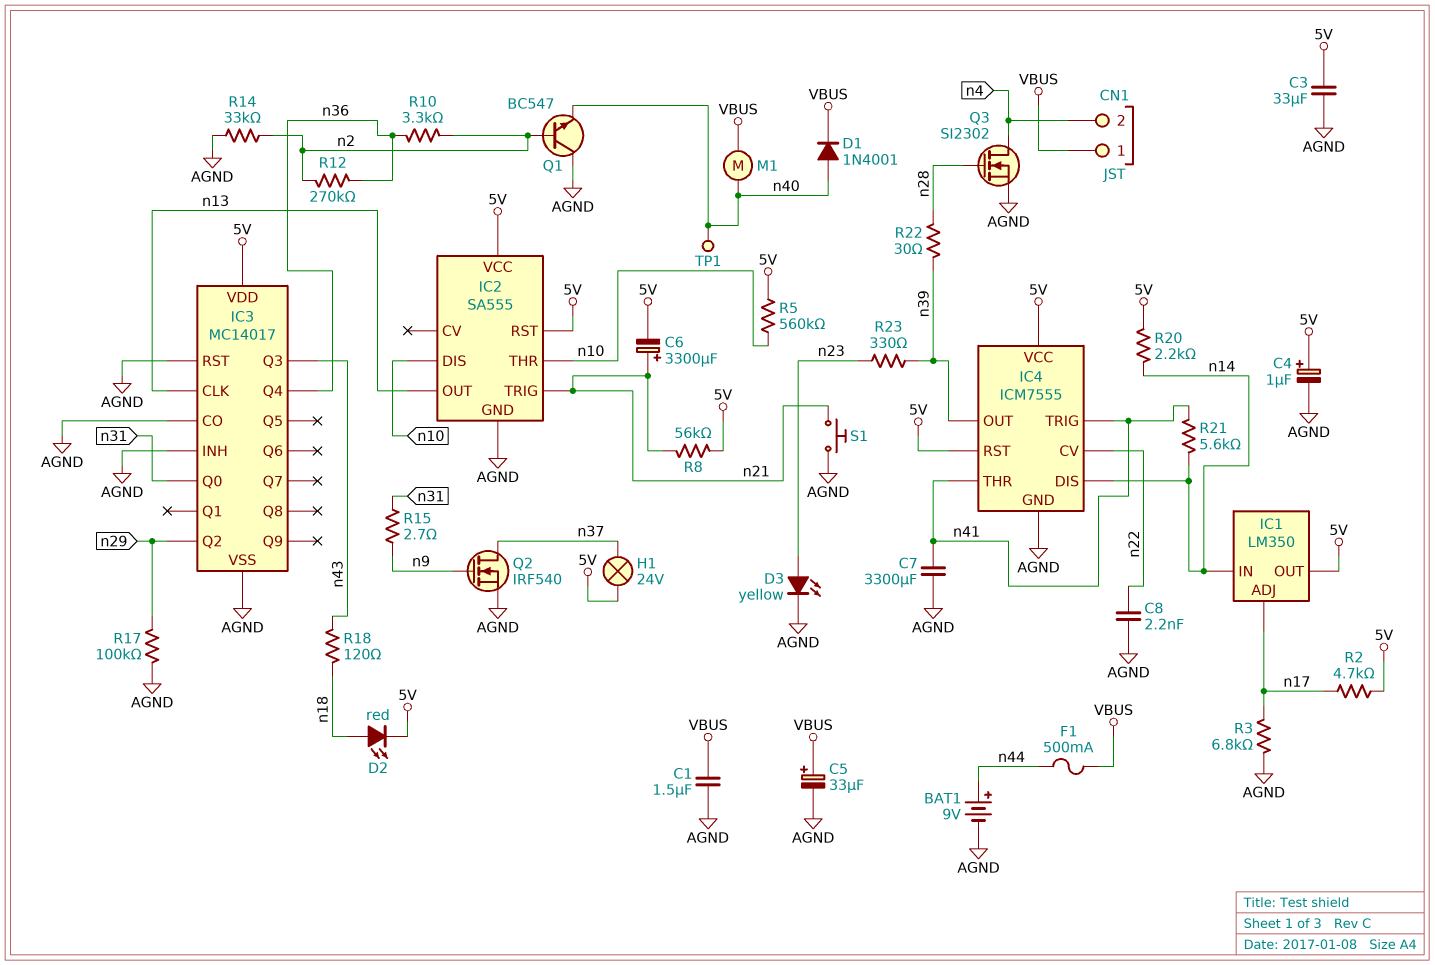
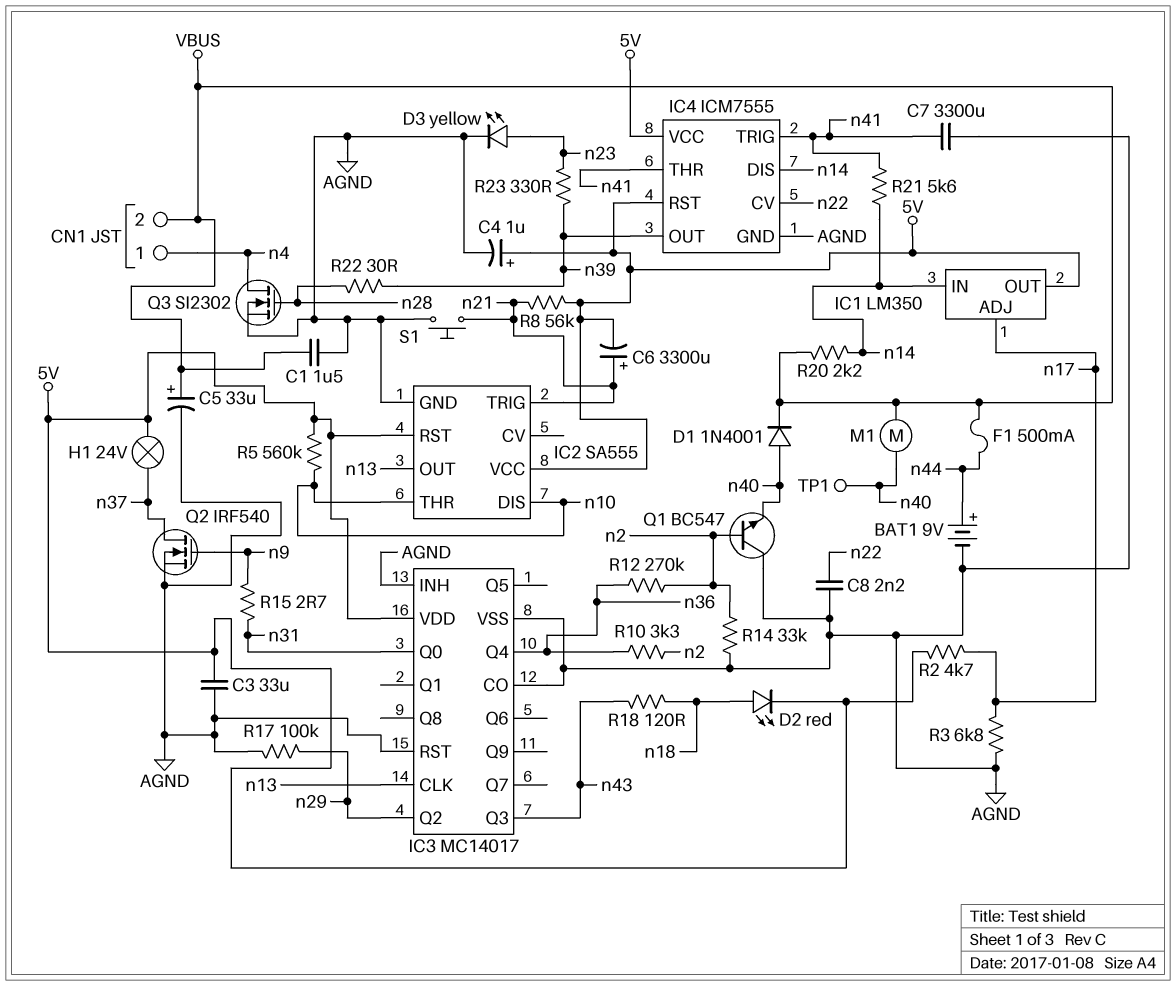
CN1 pin 1: VBUS -> n4
CN1 pin 2: n4 -> VBUS
R20: 2.2k (5V, n14) -> 2.2k (VBUS, n14)

